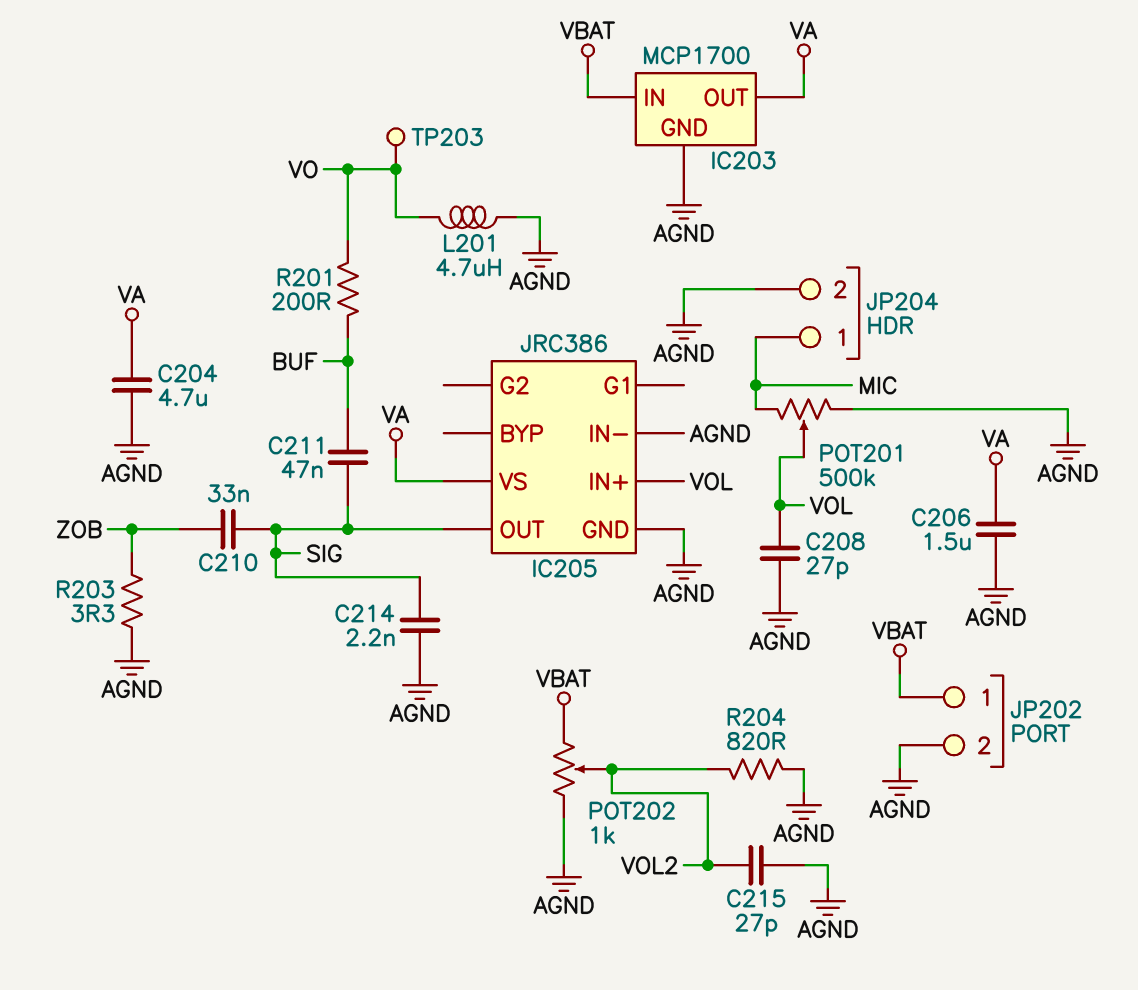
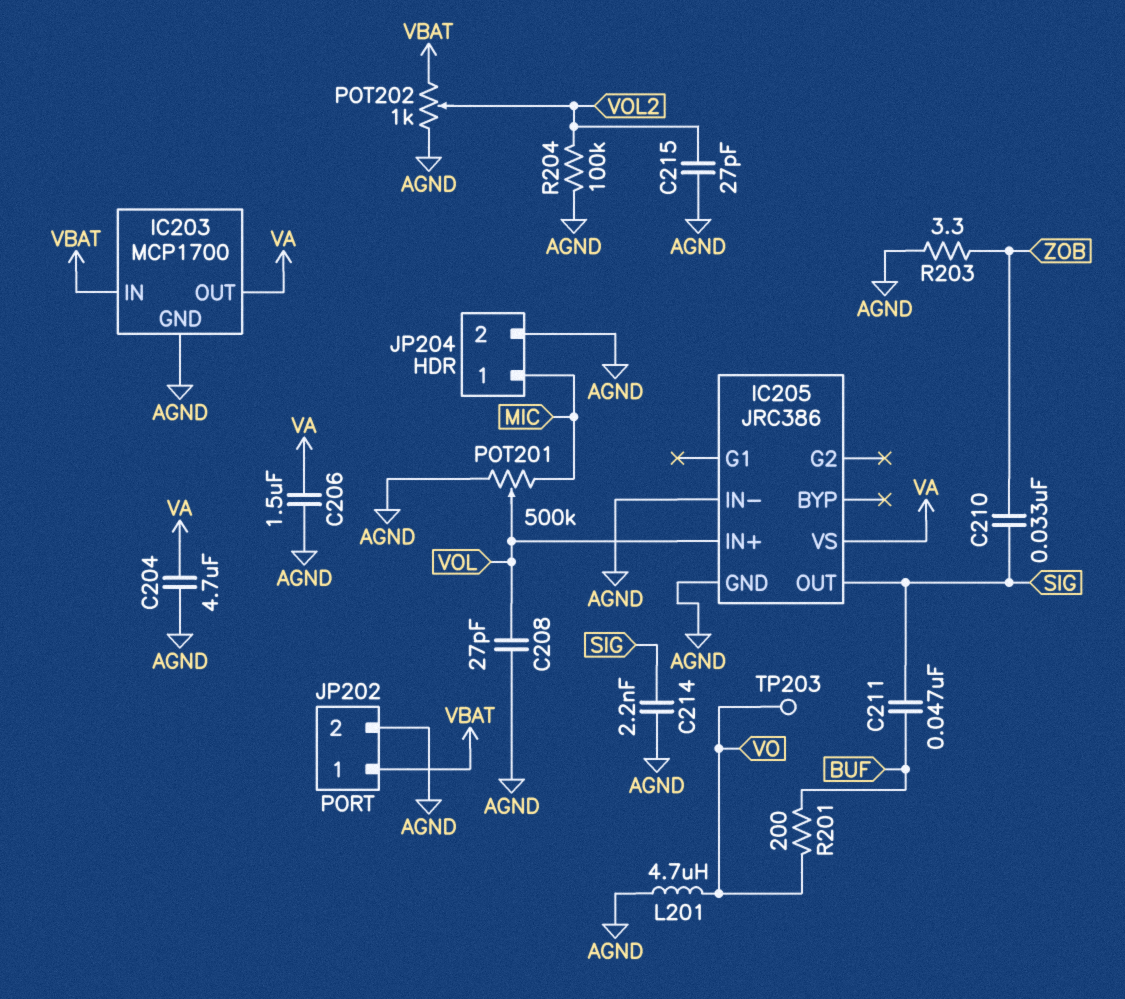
R204: 820 (AGND, VOL2) -> 100k (AGND, VOL2)

